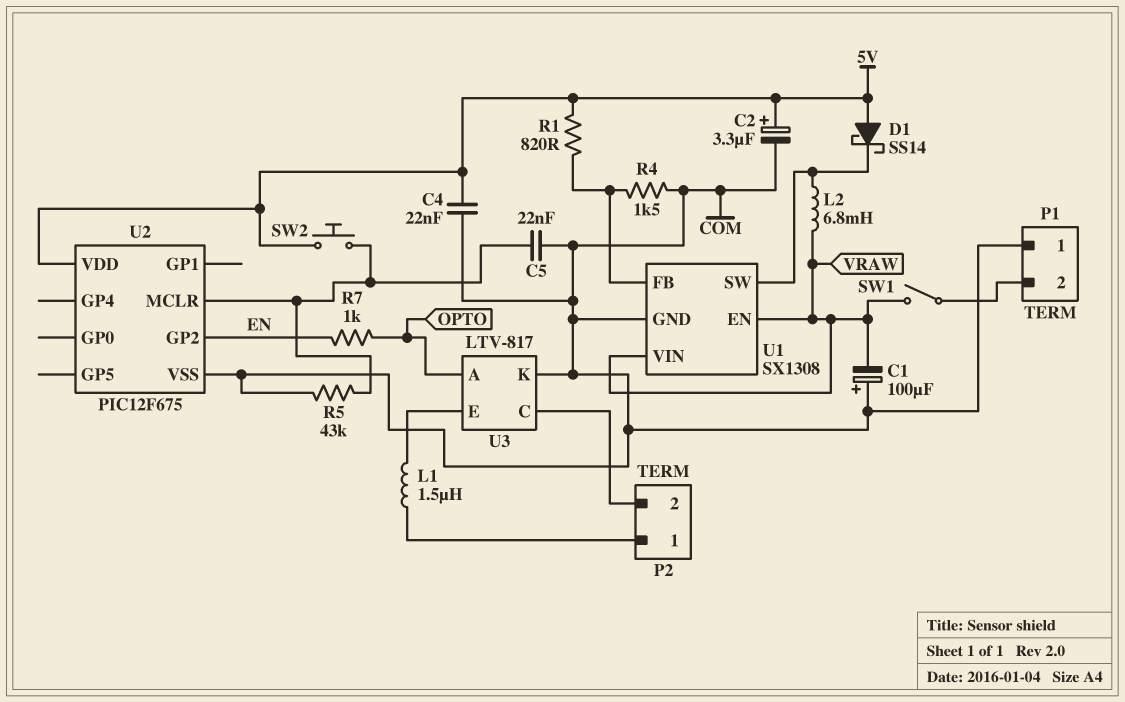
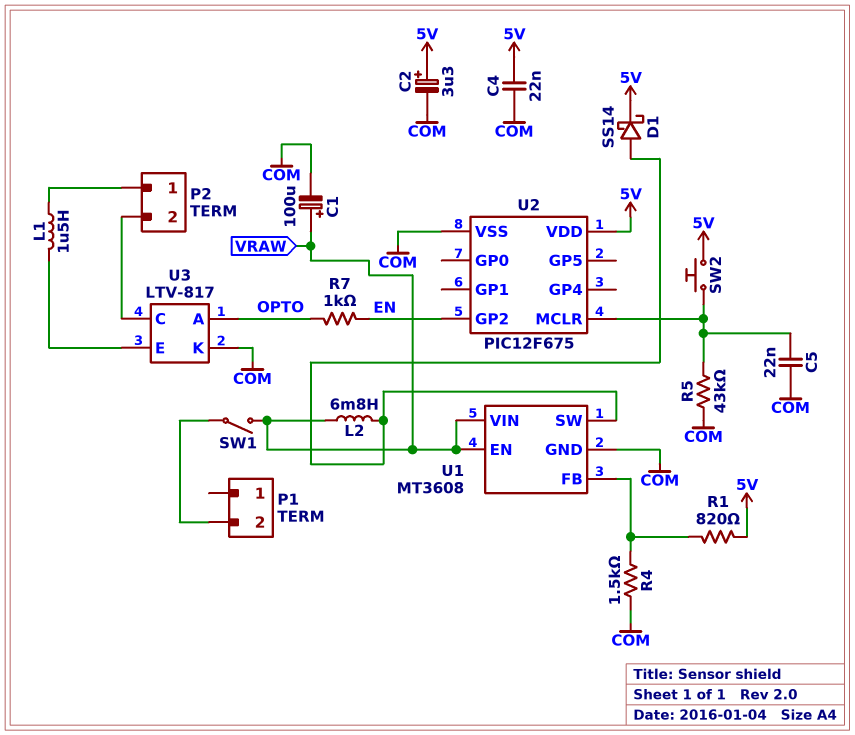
C1: 100uF (plus COM, minus VRAW) -> 100uF (plus VRAW, minus COM)
D1: schottky SS14 (A 5V, K U1/SW) -> schottky SS14 (A U1/SW, K 5V)
P1 pin 1: COM -> none
U1: SX1308 -> MT3608

